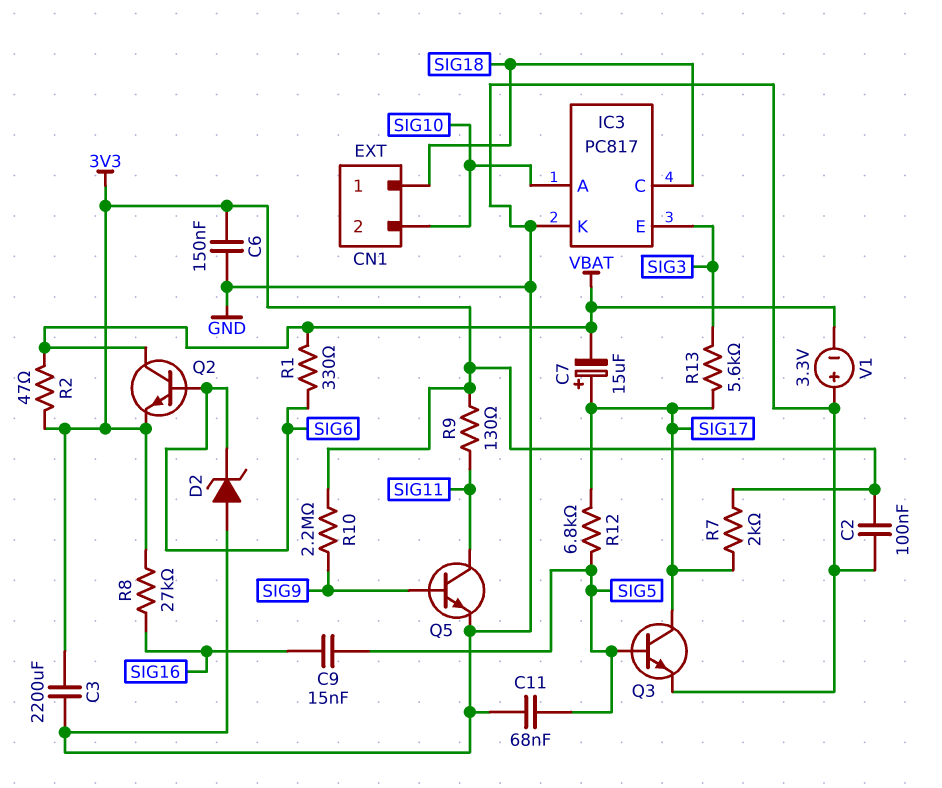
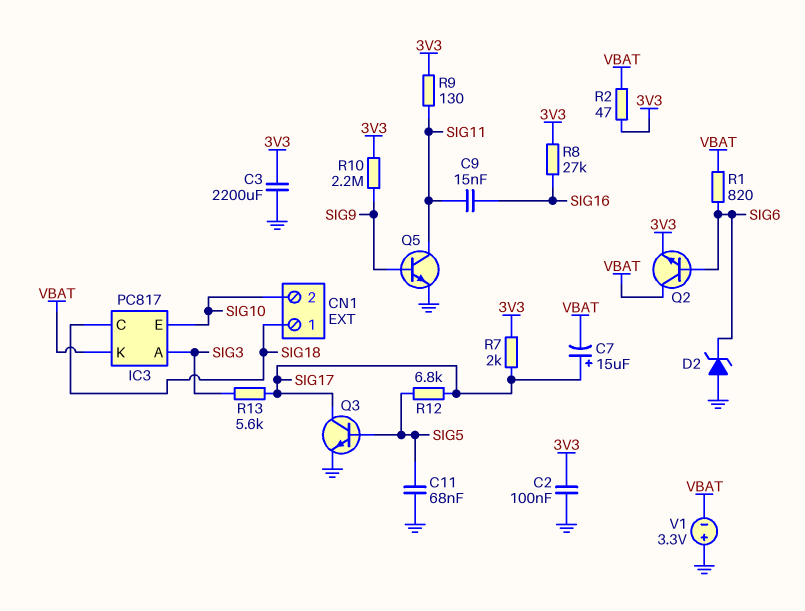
C6: 150nF (3V3, GND) -> none
C9: 15nF (SIG5, SIG16) -> 15nF (SIG11, SIG16)
IC3 pin A: SIG10 -> SIG3
IC3 pin E: SIG3 -> SIG10
IC3 pin K: GND -> VBAT
R1: 330 (SIG6, VBAT) -> 820 (SIG6, VBAT)

